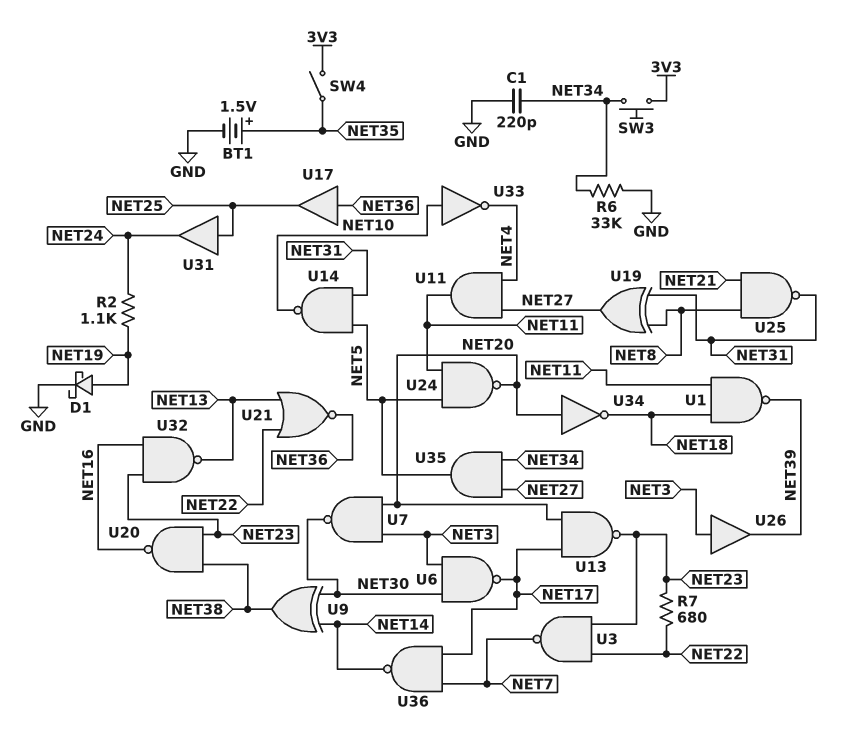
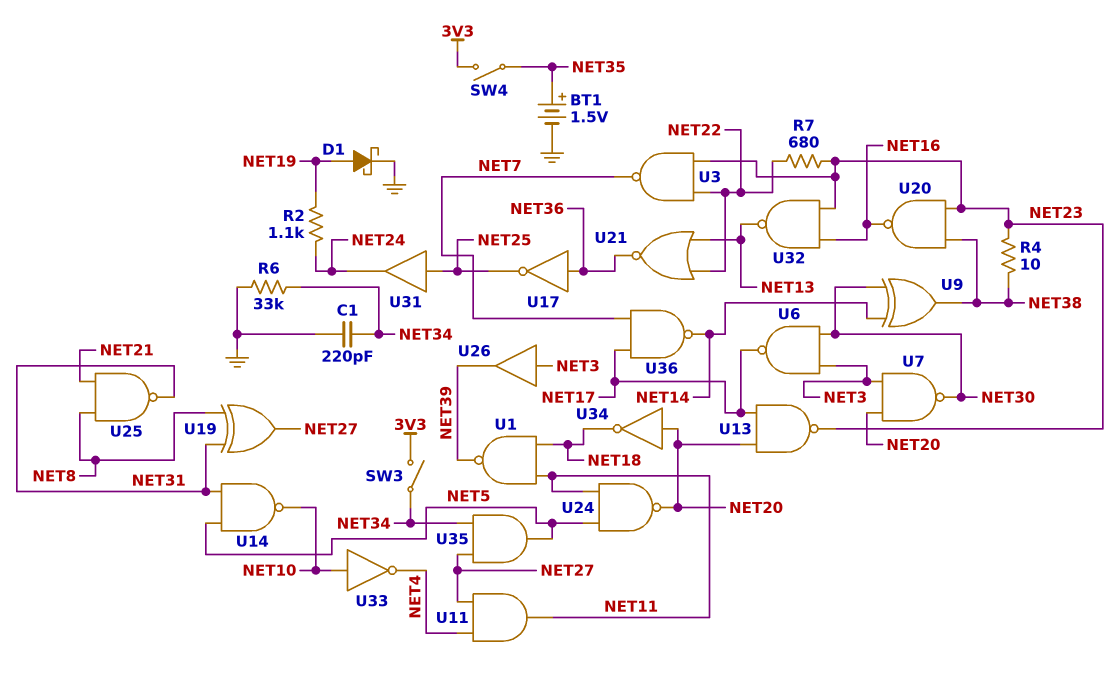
R4: none -> 10 (NET23, NET38)
SW3: button (3V3, NET34) -> switch (3V3, NET34)
U17: buffer (in NET36, out NET25) -> NOT (in NET36, out NET25)

